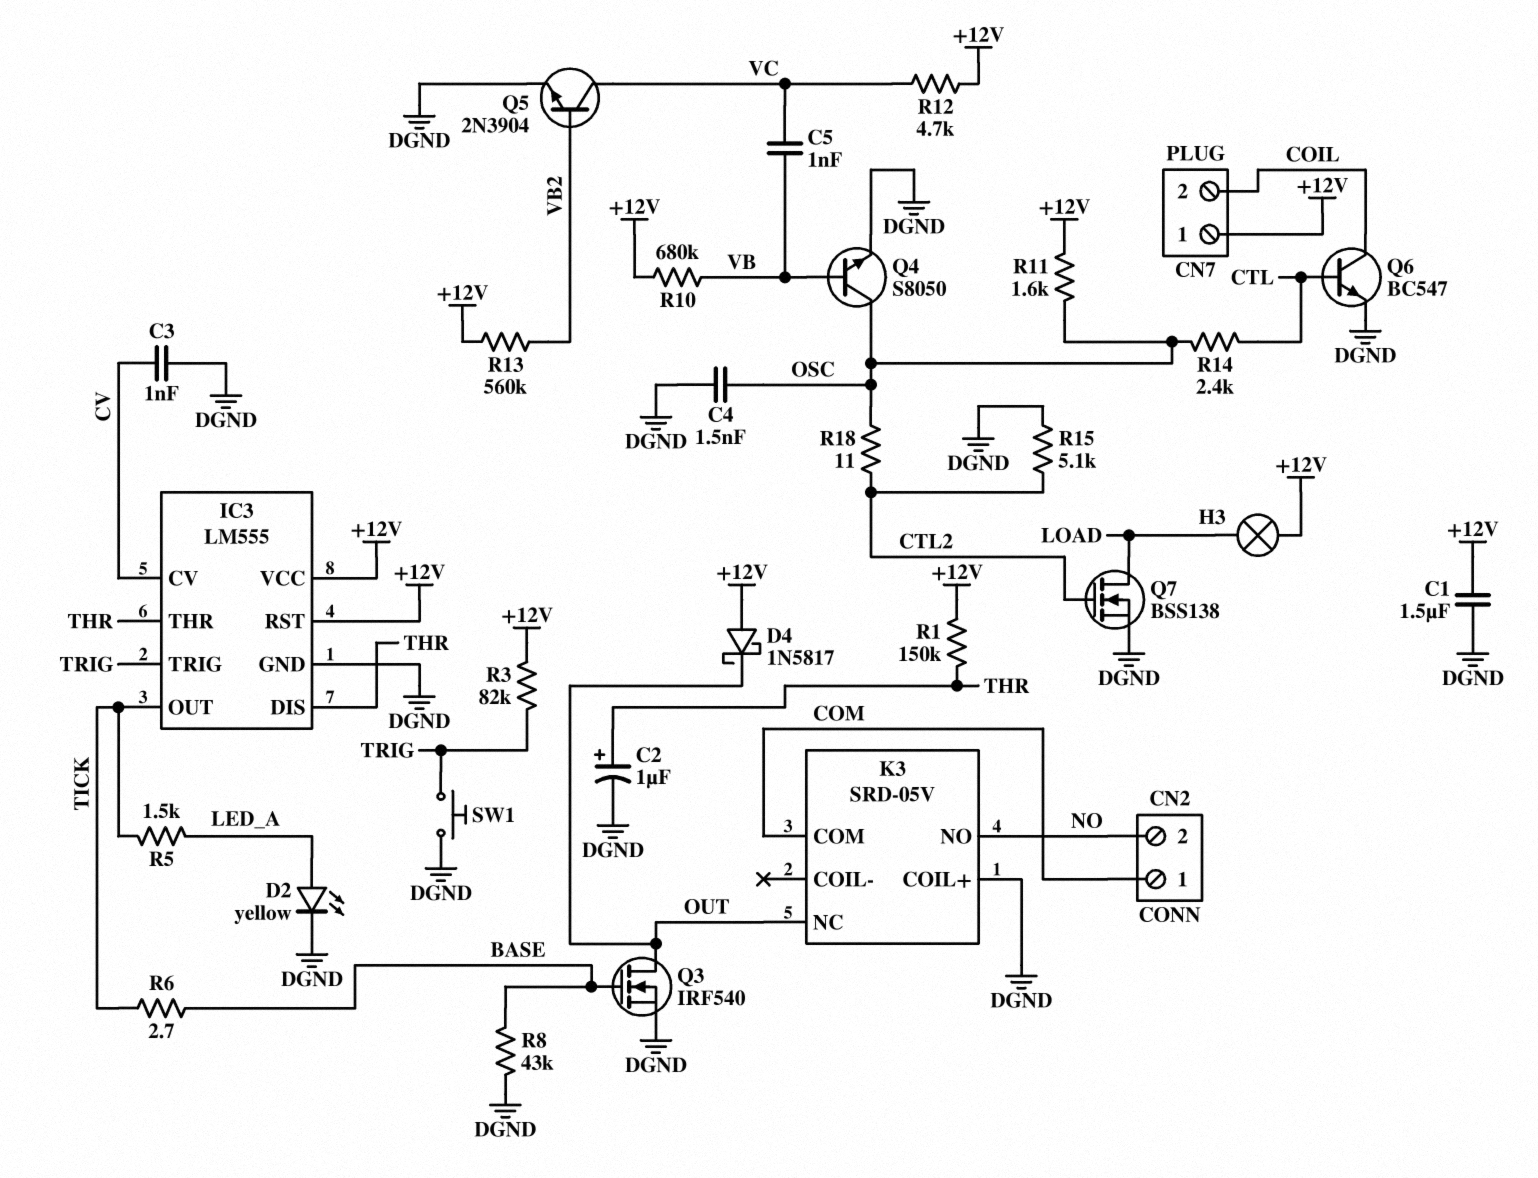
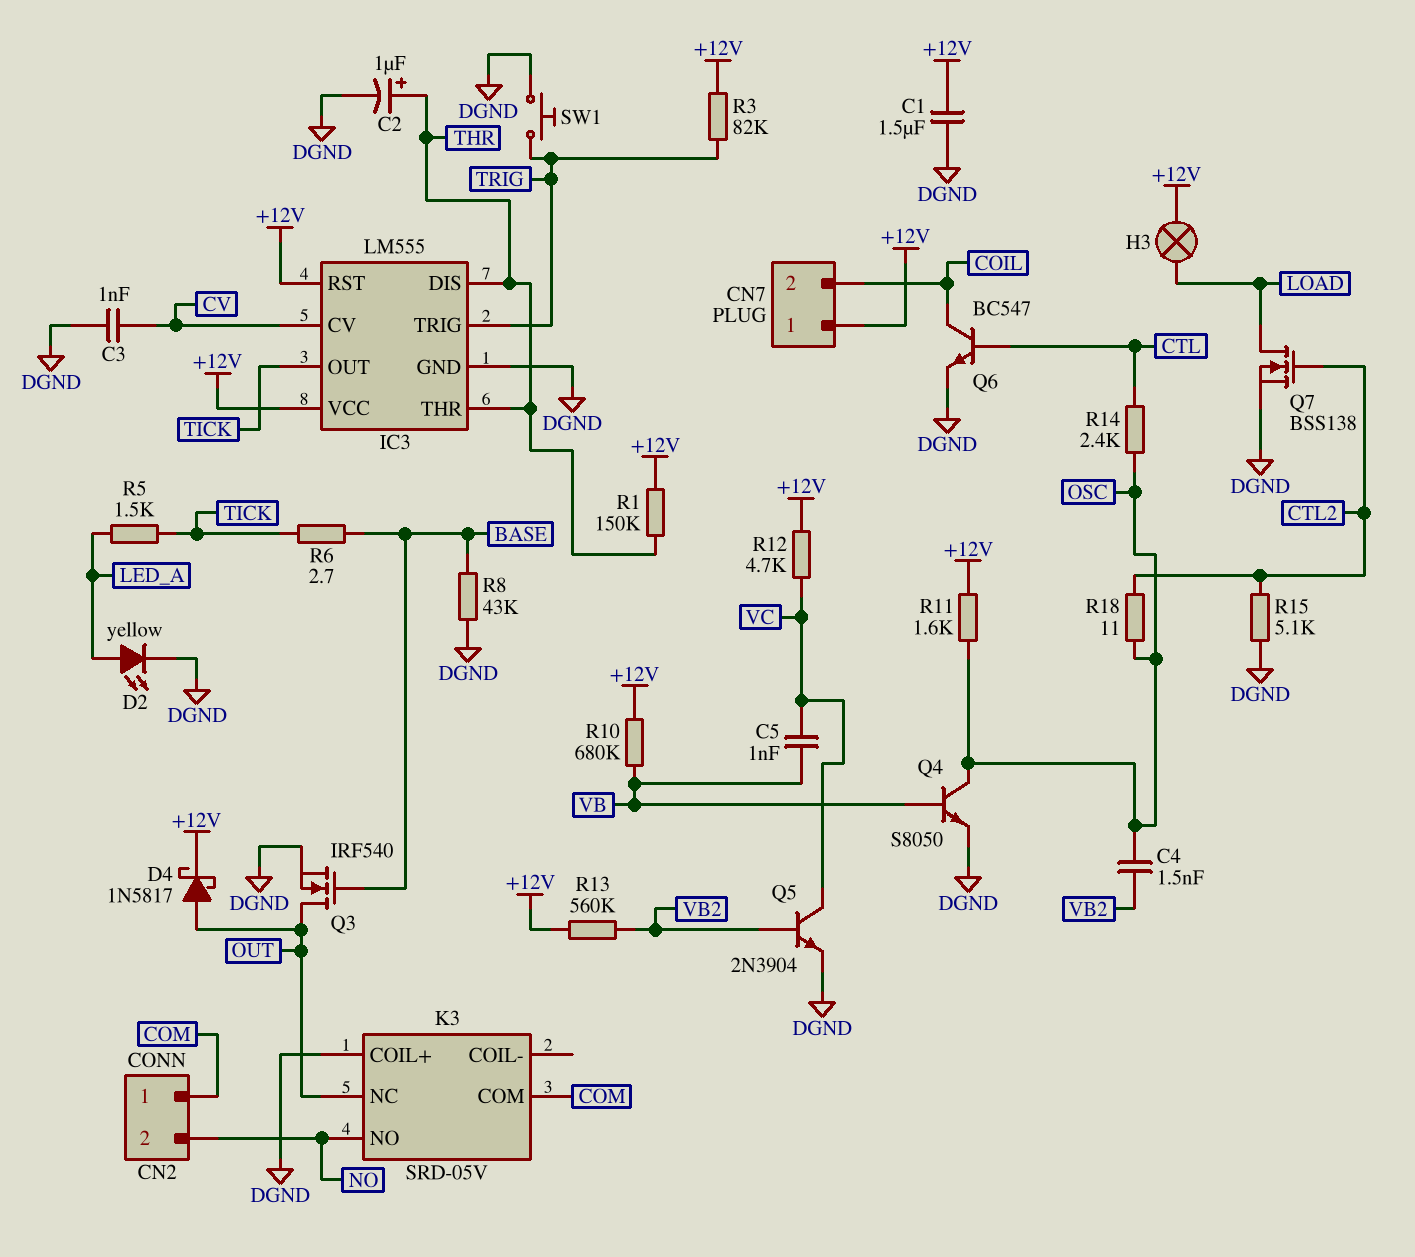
C4: 1.5nF (DGND, OSC) -> 1.5nF (OSC, VB2)
D4: schottky 1N5817 (A +12V, K OUT) -> schottky 1N5817 (A OUT, K +12V)

